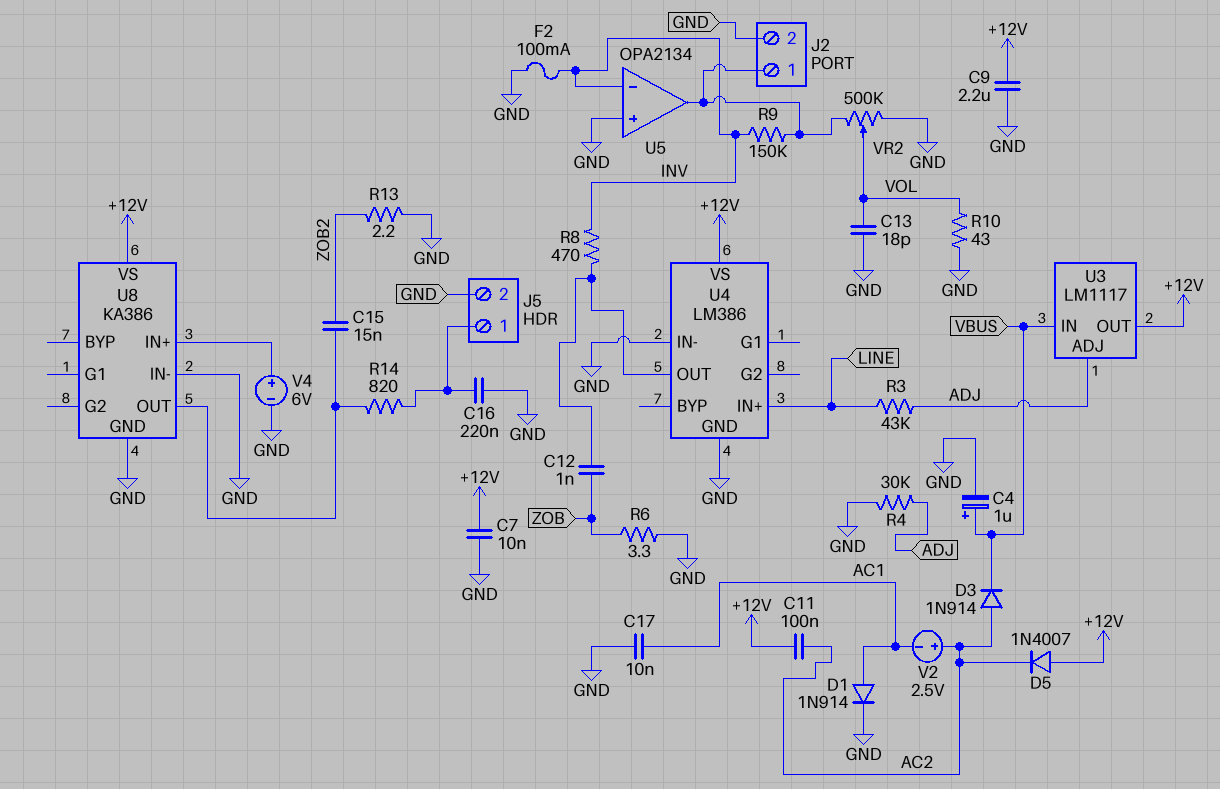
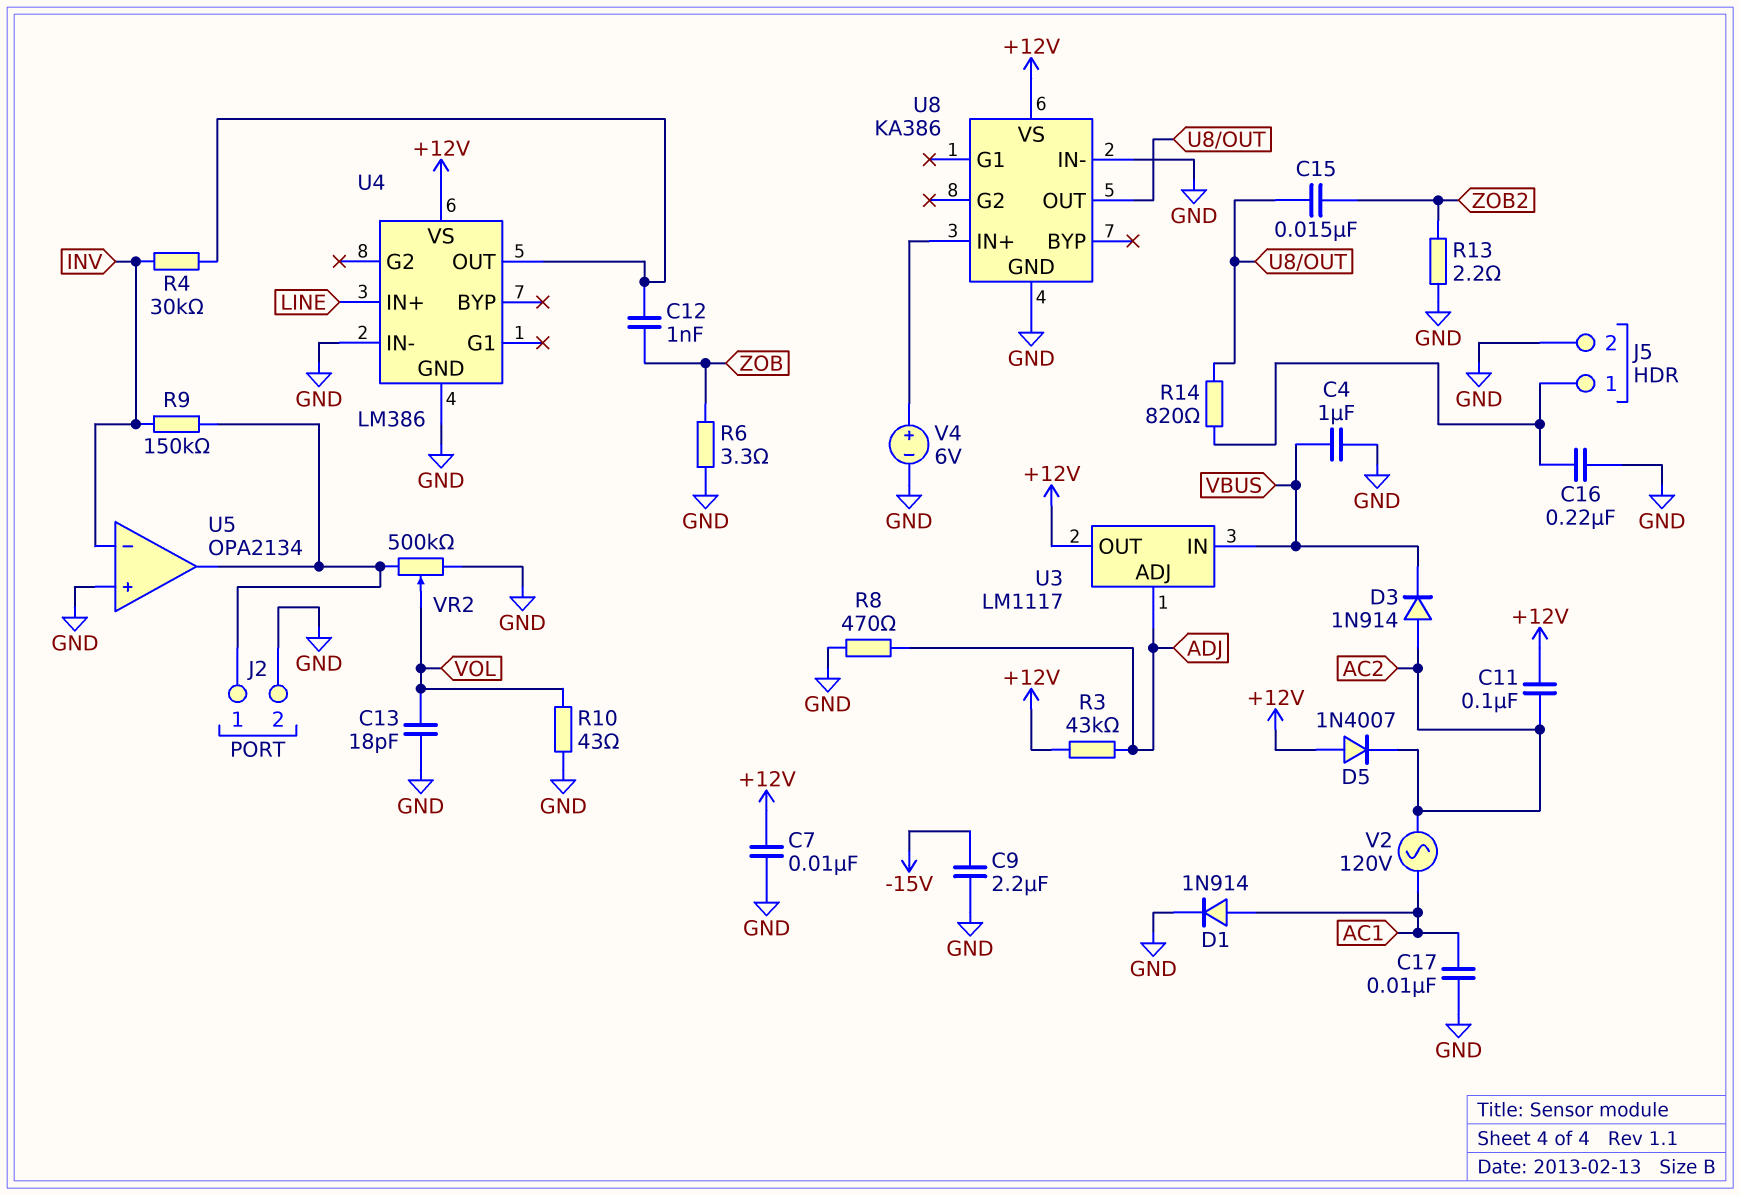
C4: 1uF (plus VBUS, minus GND) -> 1uF (GND, VBUS)
C9: 2.2uF (+12V, GND) -> 2.2uF (-15V, GND)
F2: 100mA (GND, INV) -> none
R3: 43k (ADJ, LINE) -> 43k (+12V, ADJ)
R4: 30k (ADJ, GND) -> 30k (INV, U4/OUT)
R8: 470 (INV, U4/OUT) -> 470 (ADJ, GND)
V2: 2.5V (plus AC2, minus AC1) -> AC 120V (AC1, AC2)

